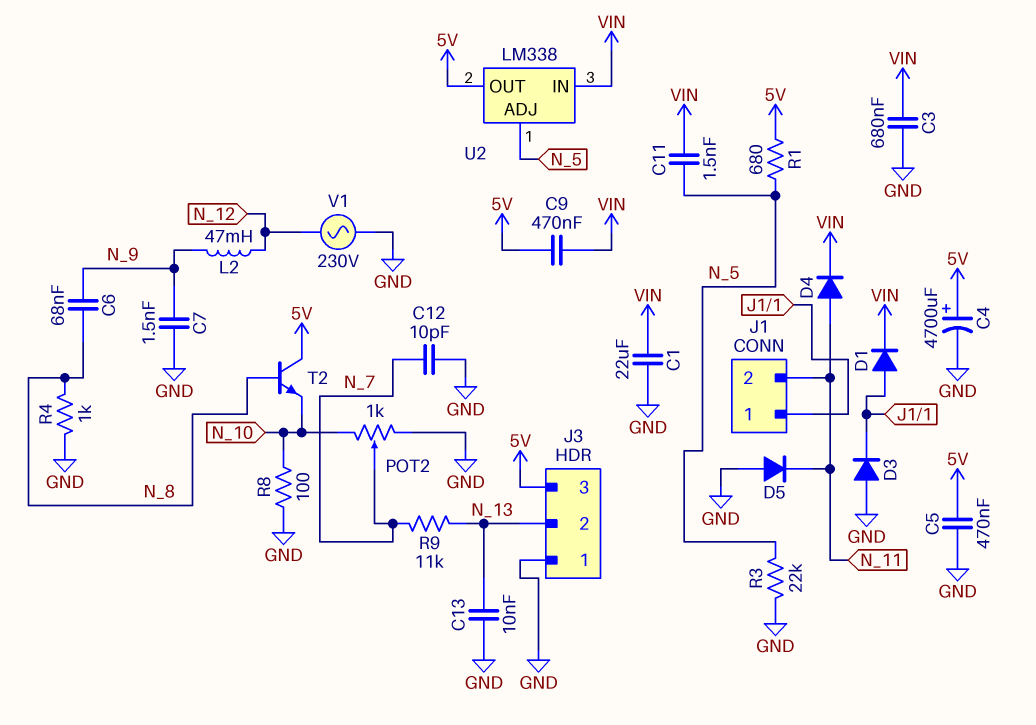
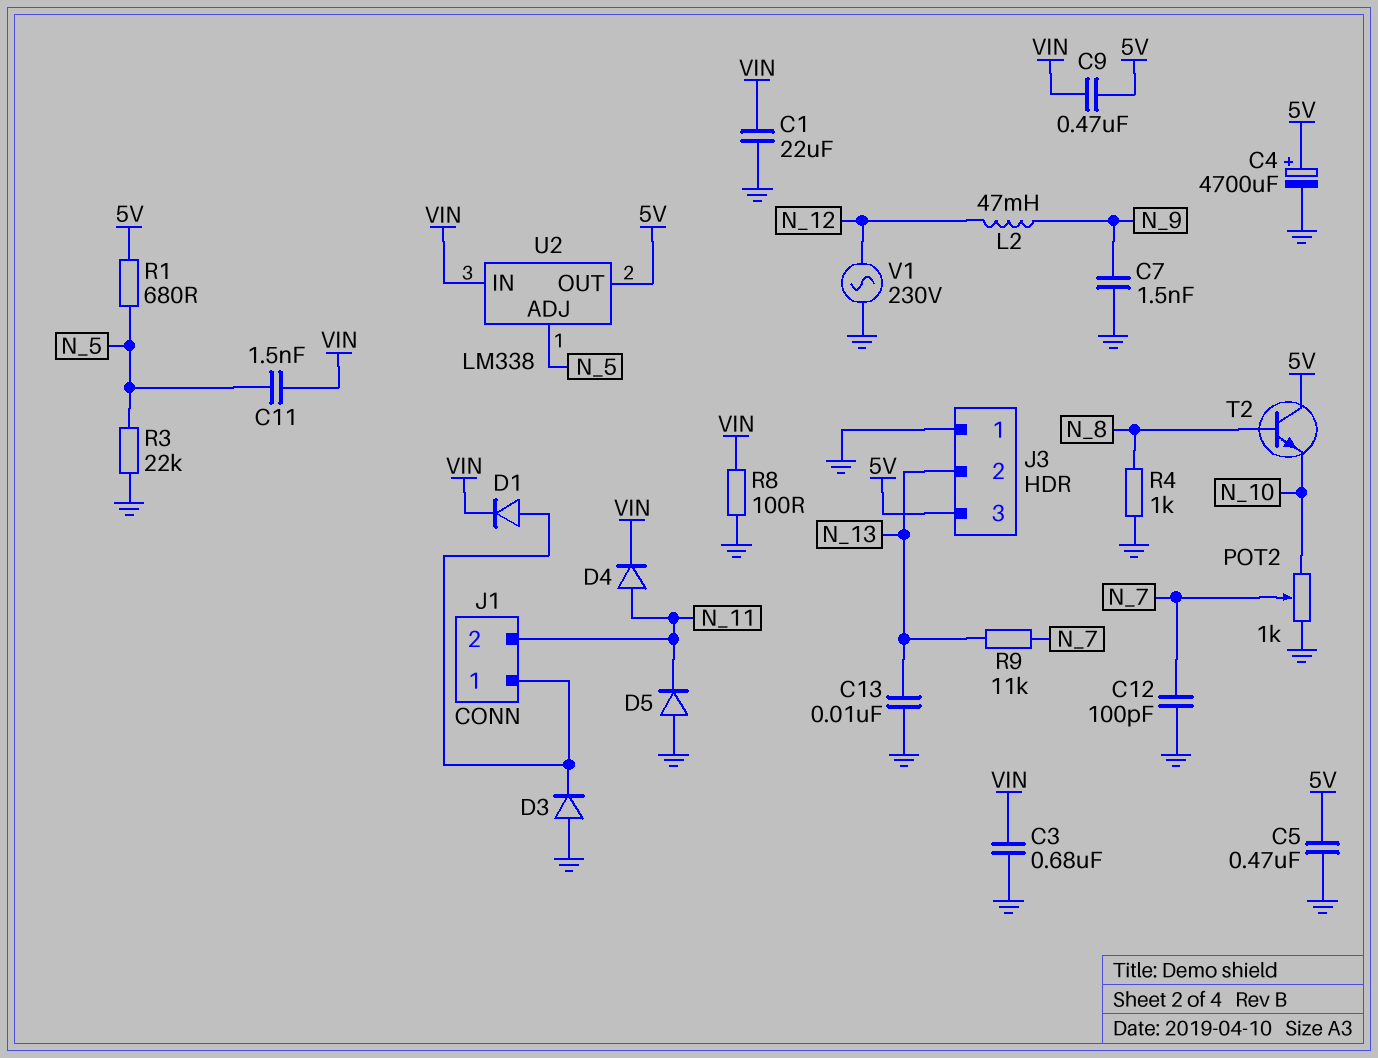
C6: 68nF (N_8, N_9) -> none
C12: 10pF (GND, N_7) -> 100pF (GND, N_7)
R8: 100 (GND, N_10) -> 100 (GND, VIN)

